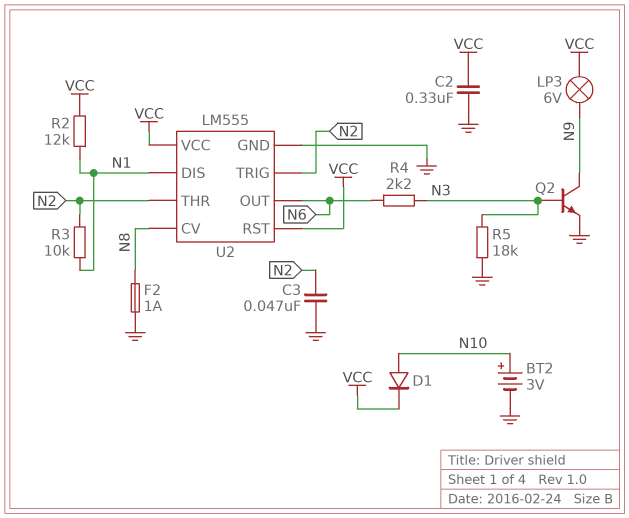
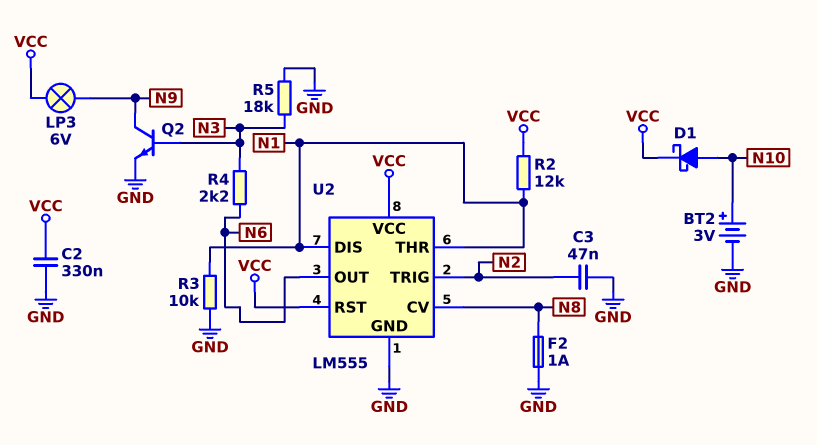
D1: diode (A N10, K VCC) -> schottky (A N10, K VCC)
R3: 10k (N1, N2) -> 10k (GND, N1)
U2 pin THR: N2 -> N1

